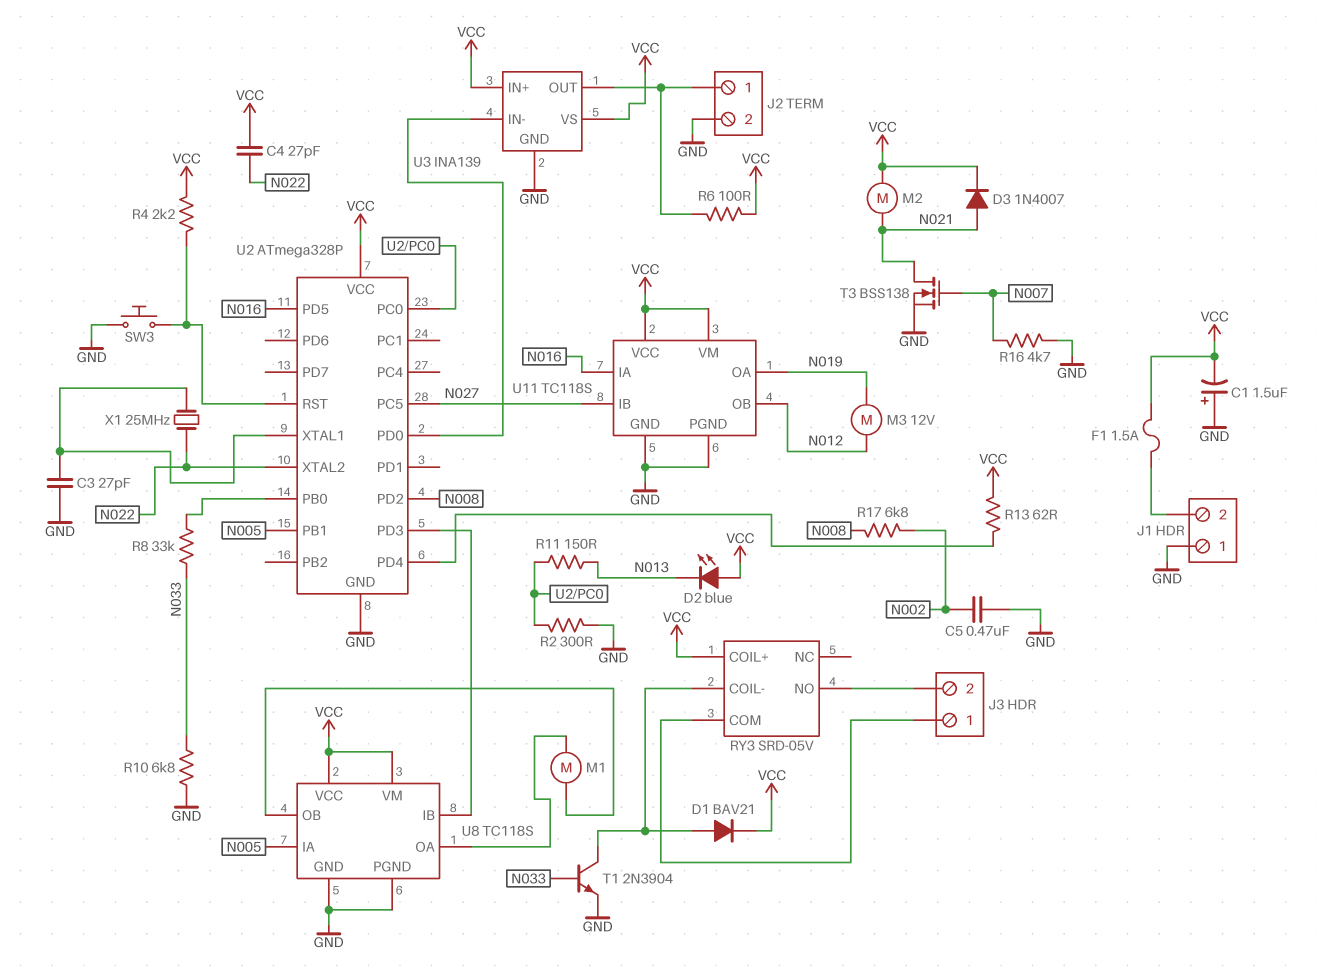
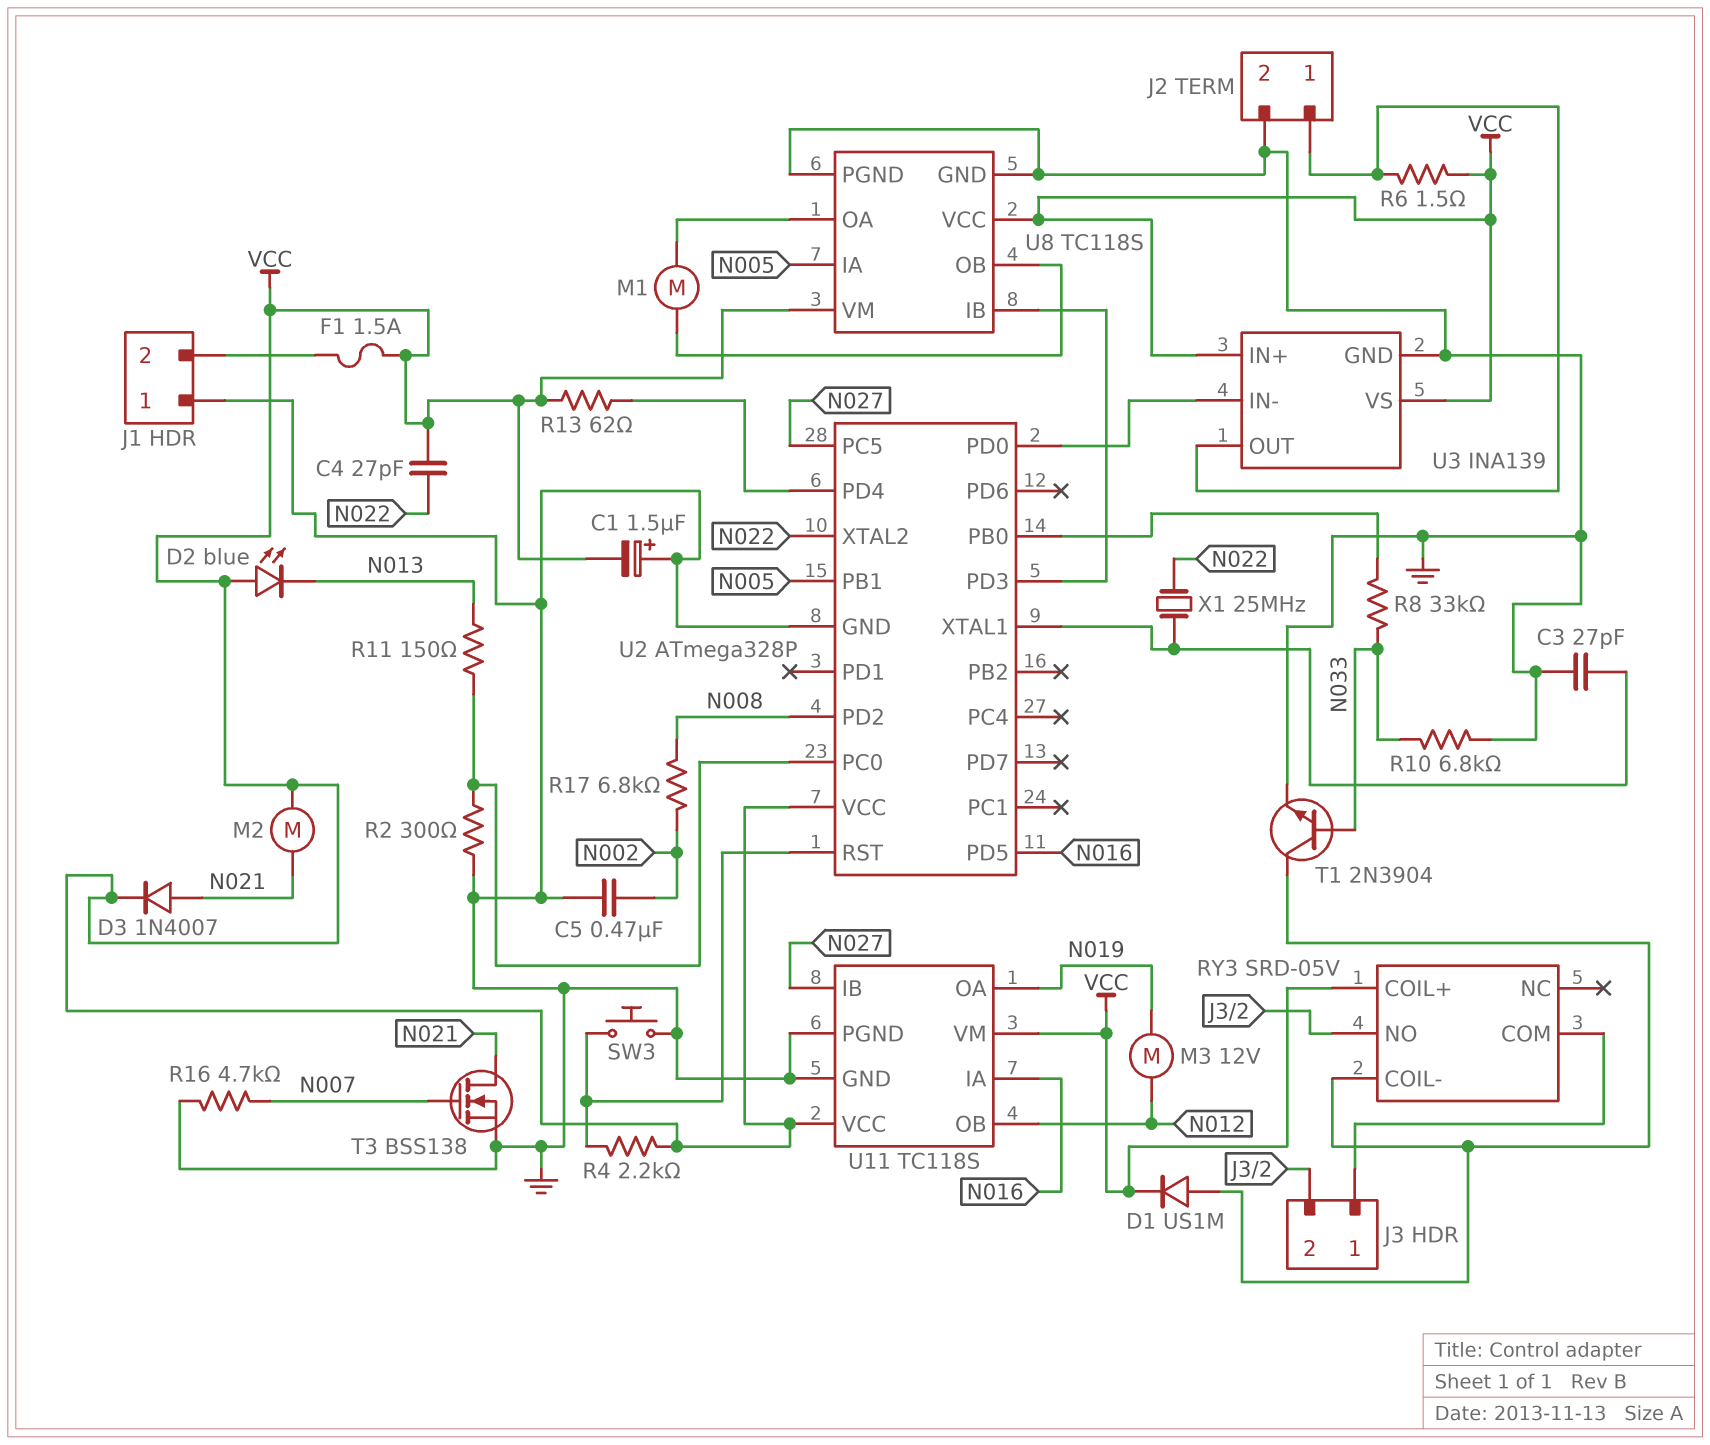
D1: diode BAV21 (A RY3/COIL-, K VCC) -> diode US1M (A RY3/COIL-, K VCC)
R6: 100 (J2/1, VCC) -> 1.5 (J2/1, VCC)

